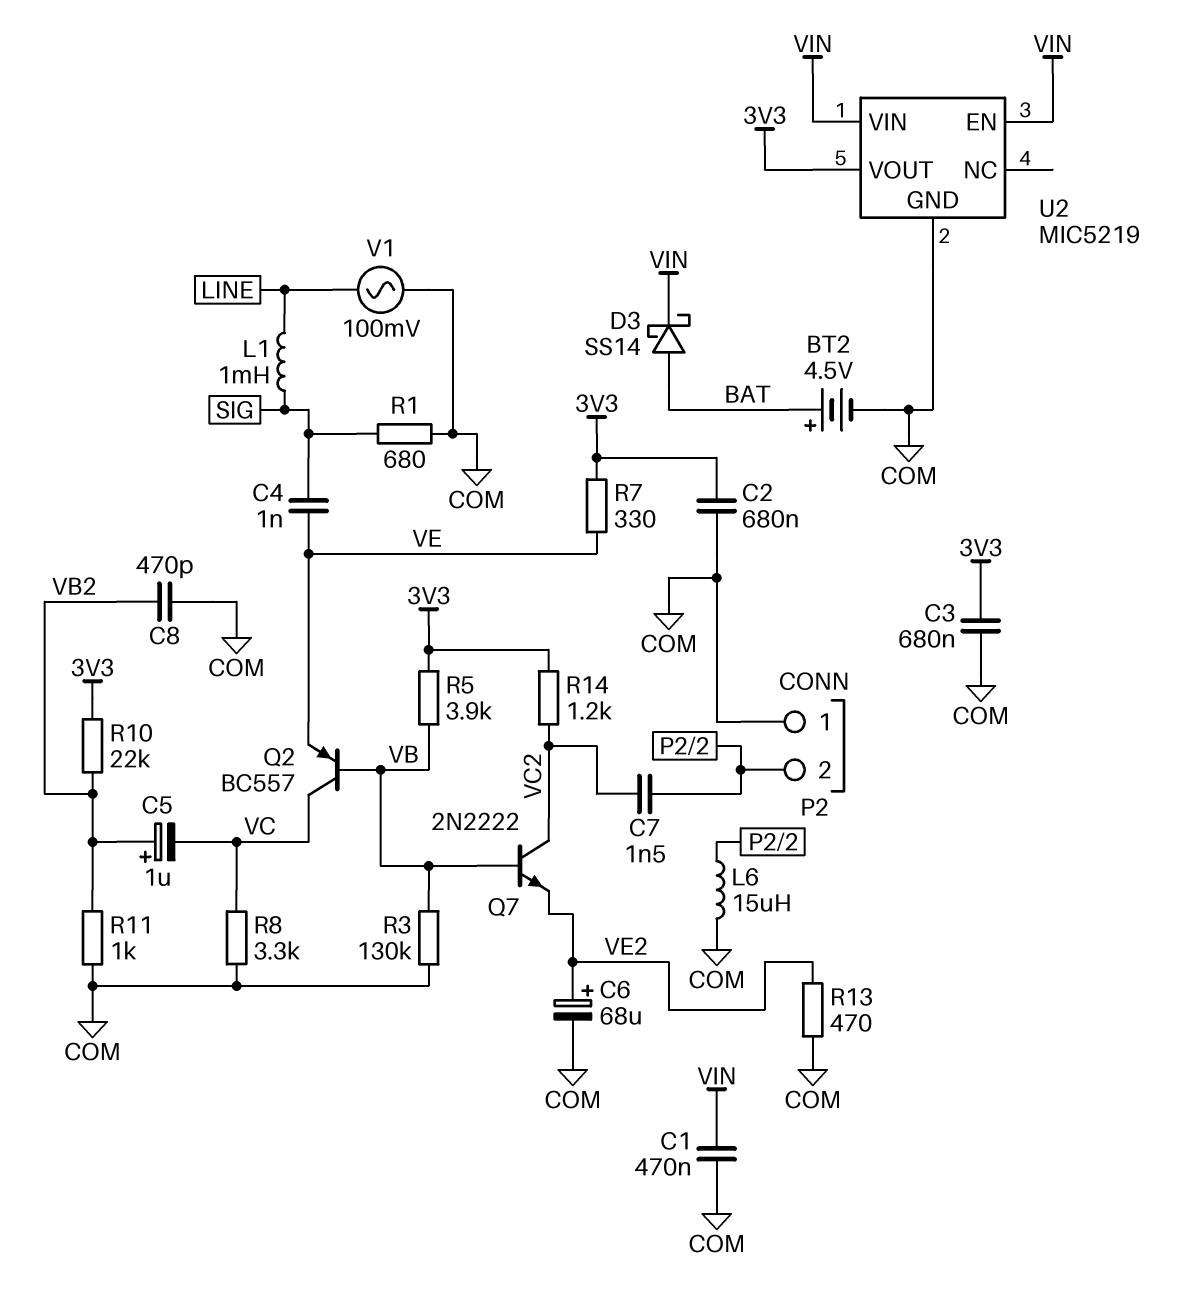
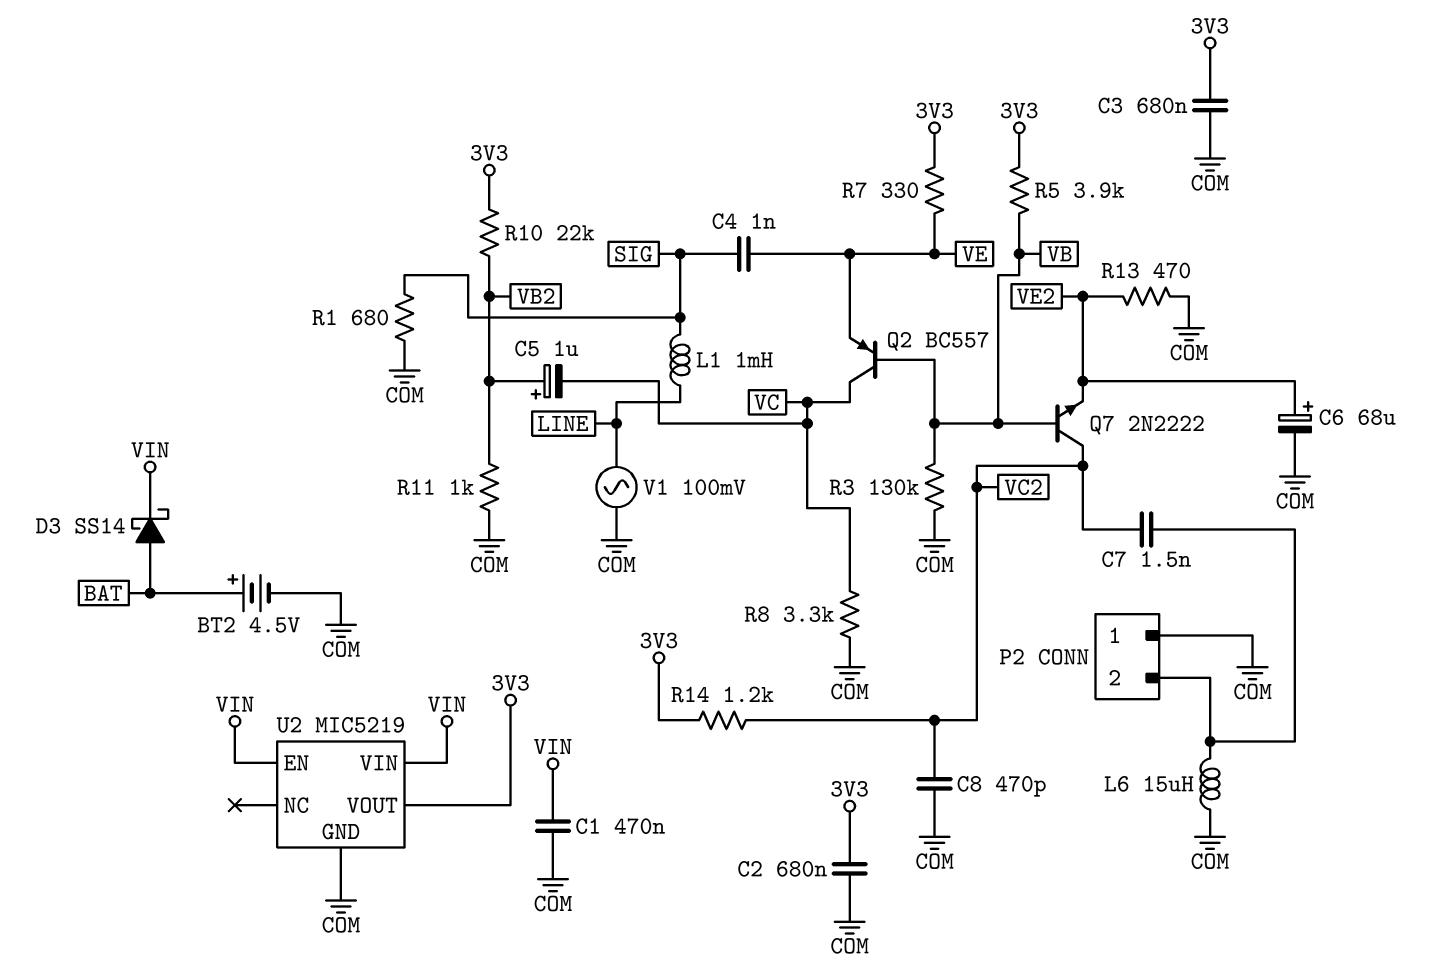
C8: 470pF (COM, VB2) -> 470pF (COM, VC2)

